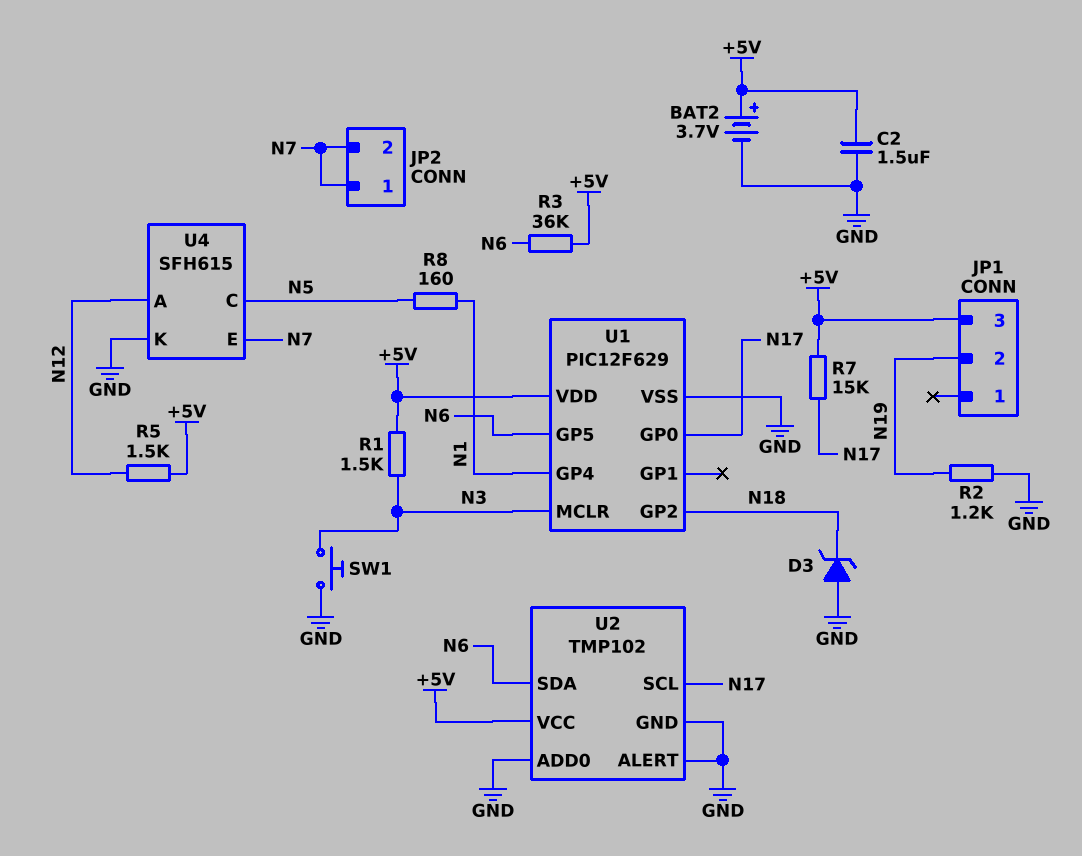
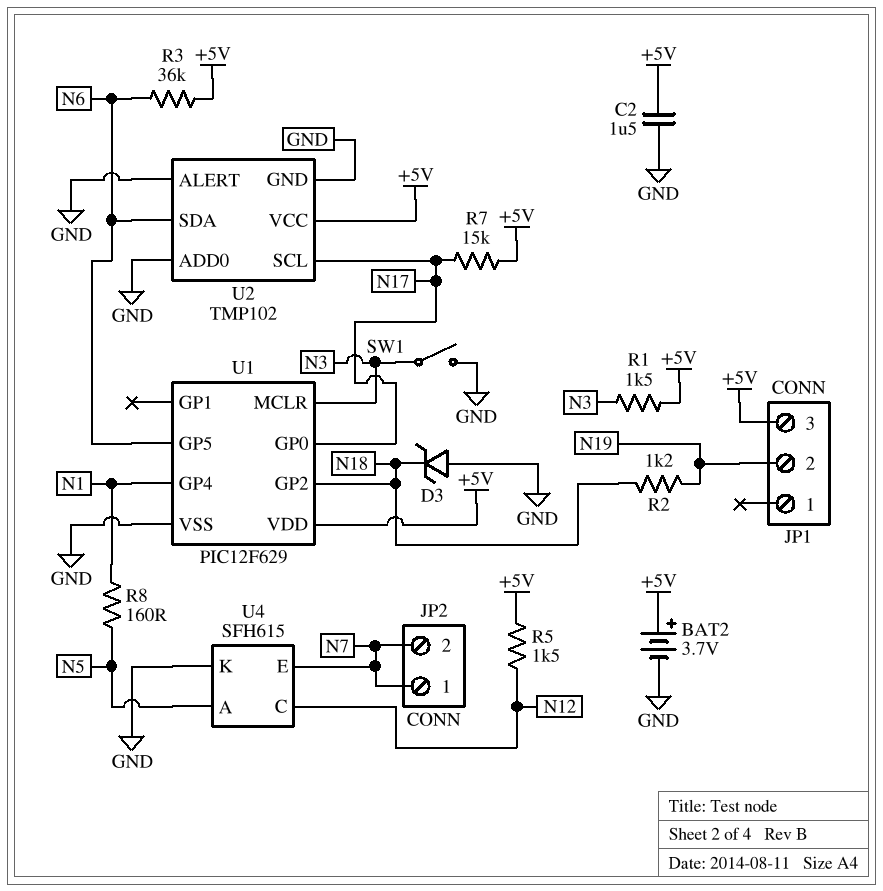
R2: 1.2k (GND, N19) -> 1.2k (N18, N19)
SW1: button (GND, N3) -> switch (GND, N3)
U4 pin A: N12 -> N5
U4 pin C: N5 -> N12

